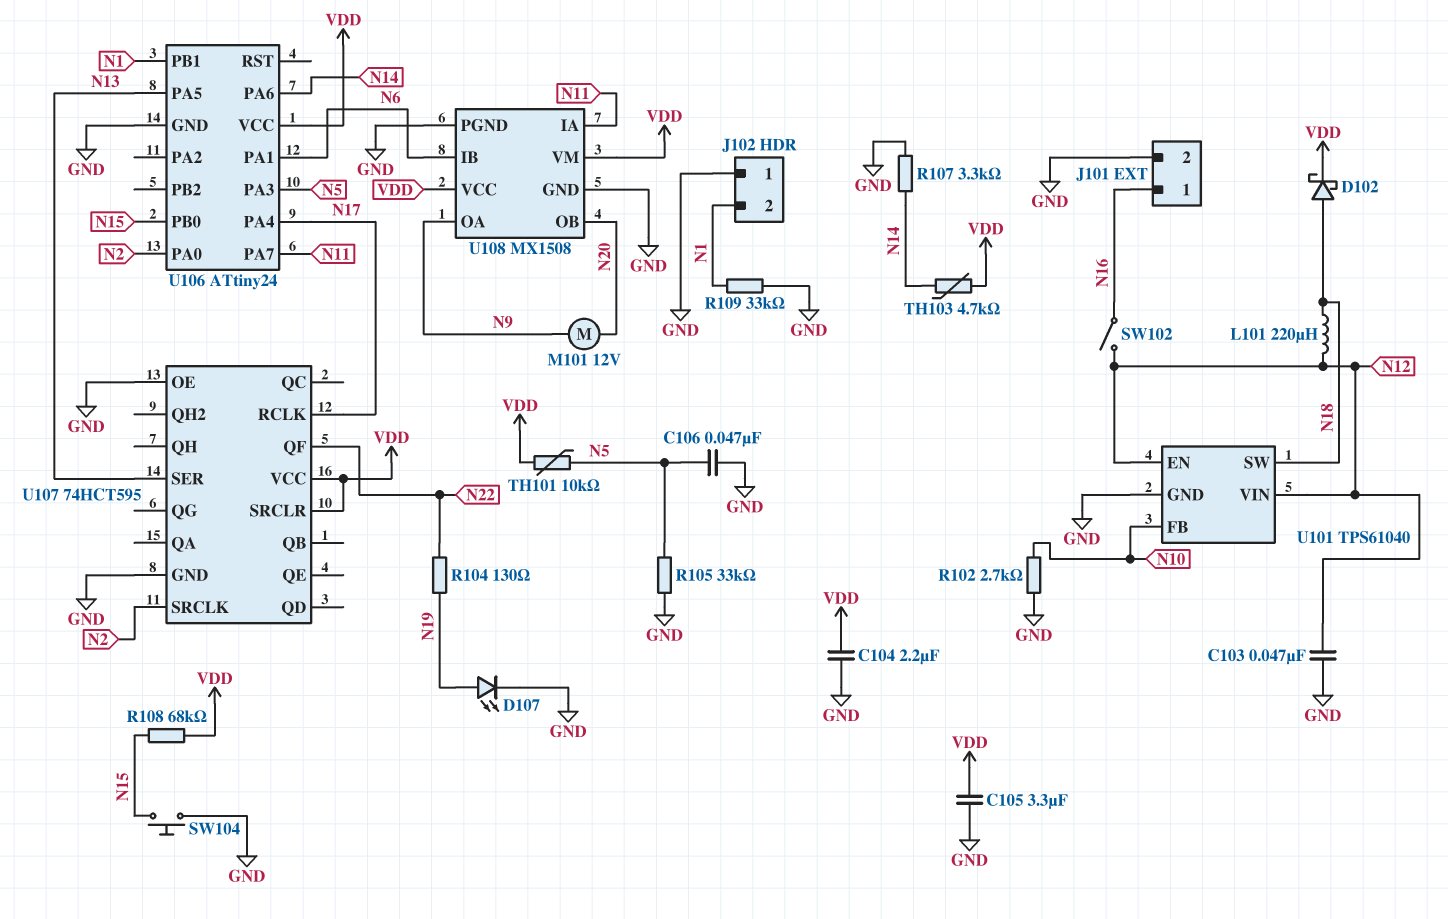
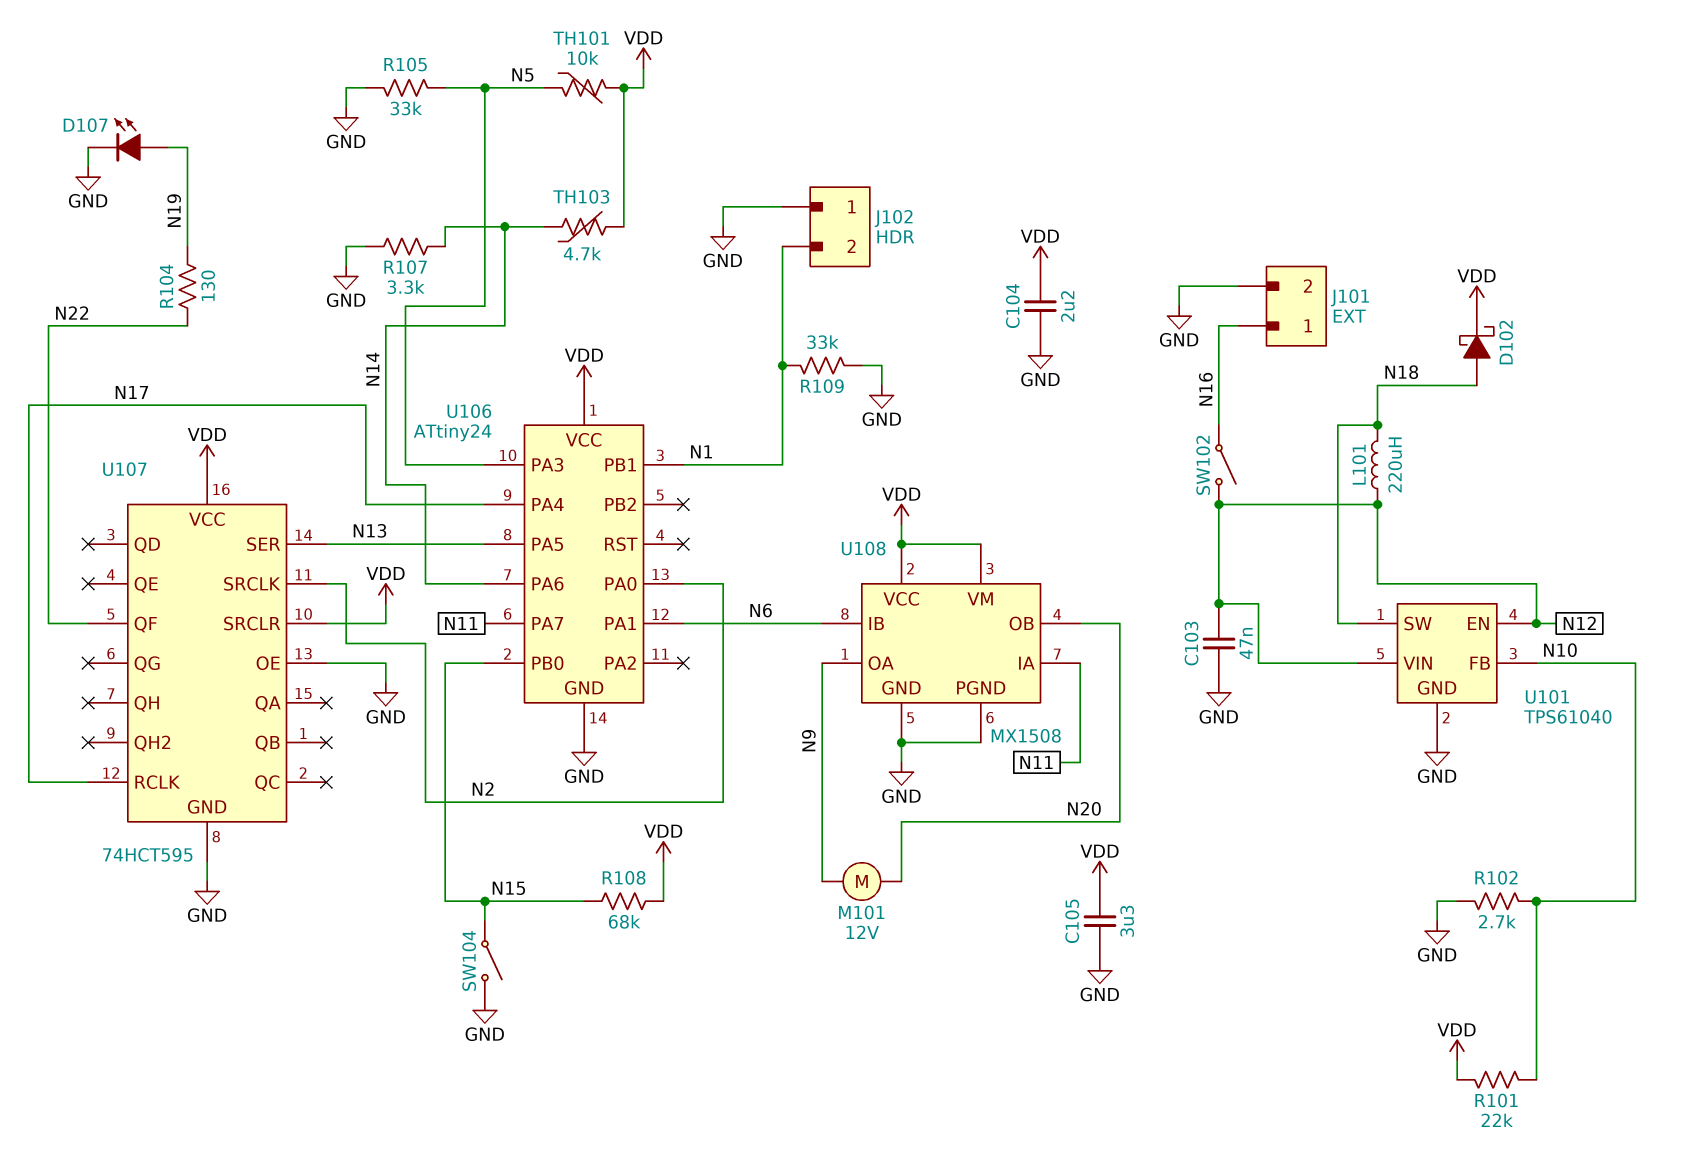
C106: 47nF (GND, N5) -> none
R101: none -> 22k (N10, VDD)
SW104: button (GND, N15) -> switch (GND, N15)

